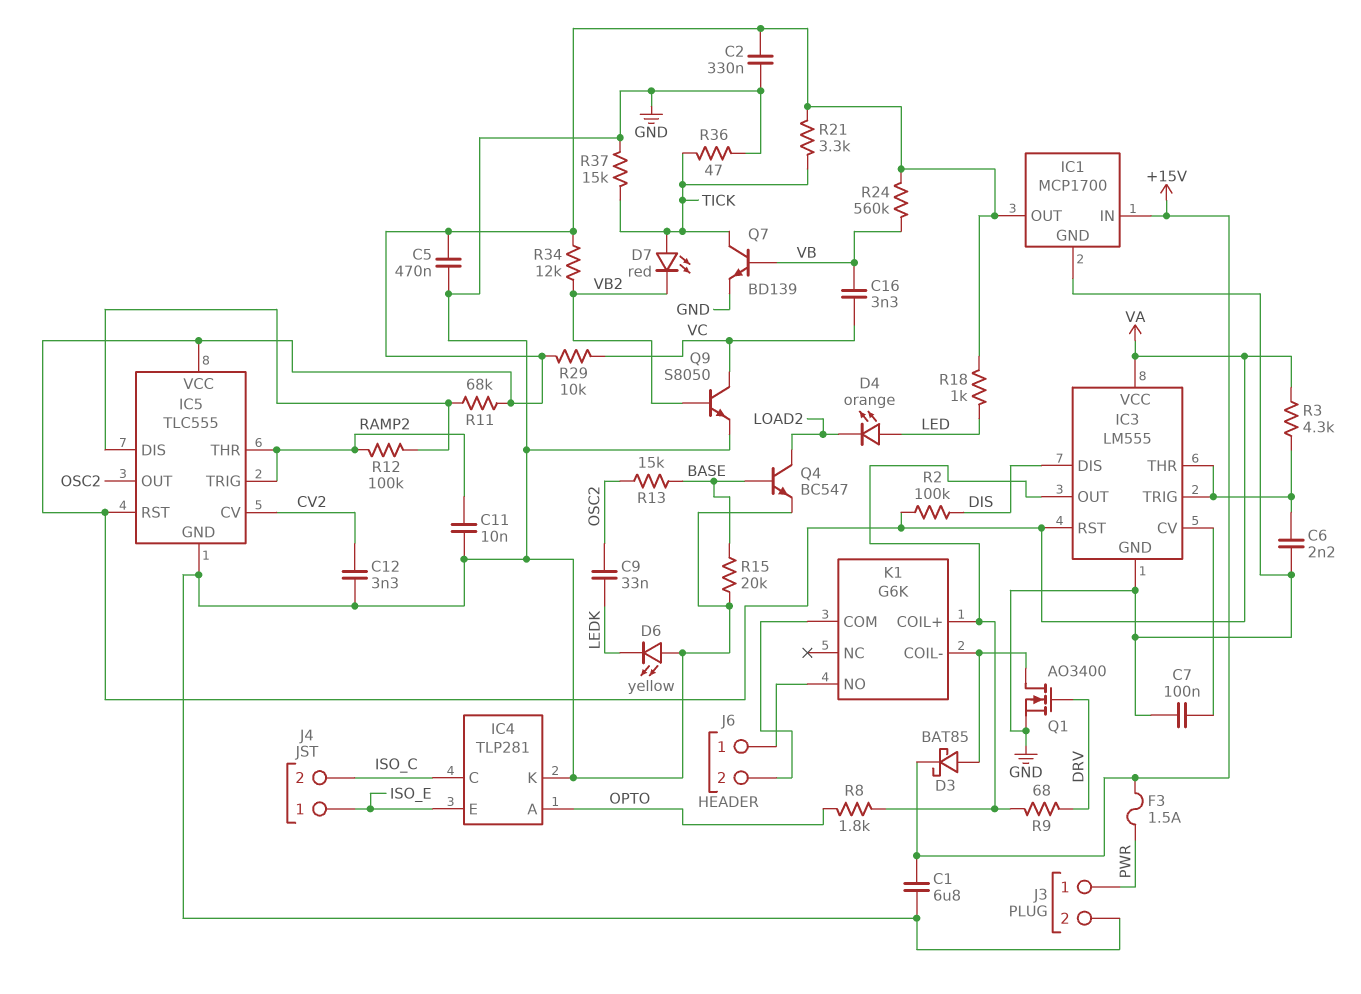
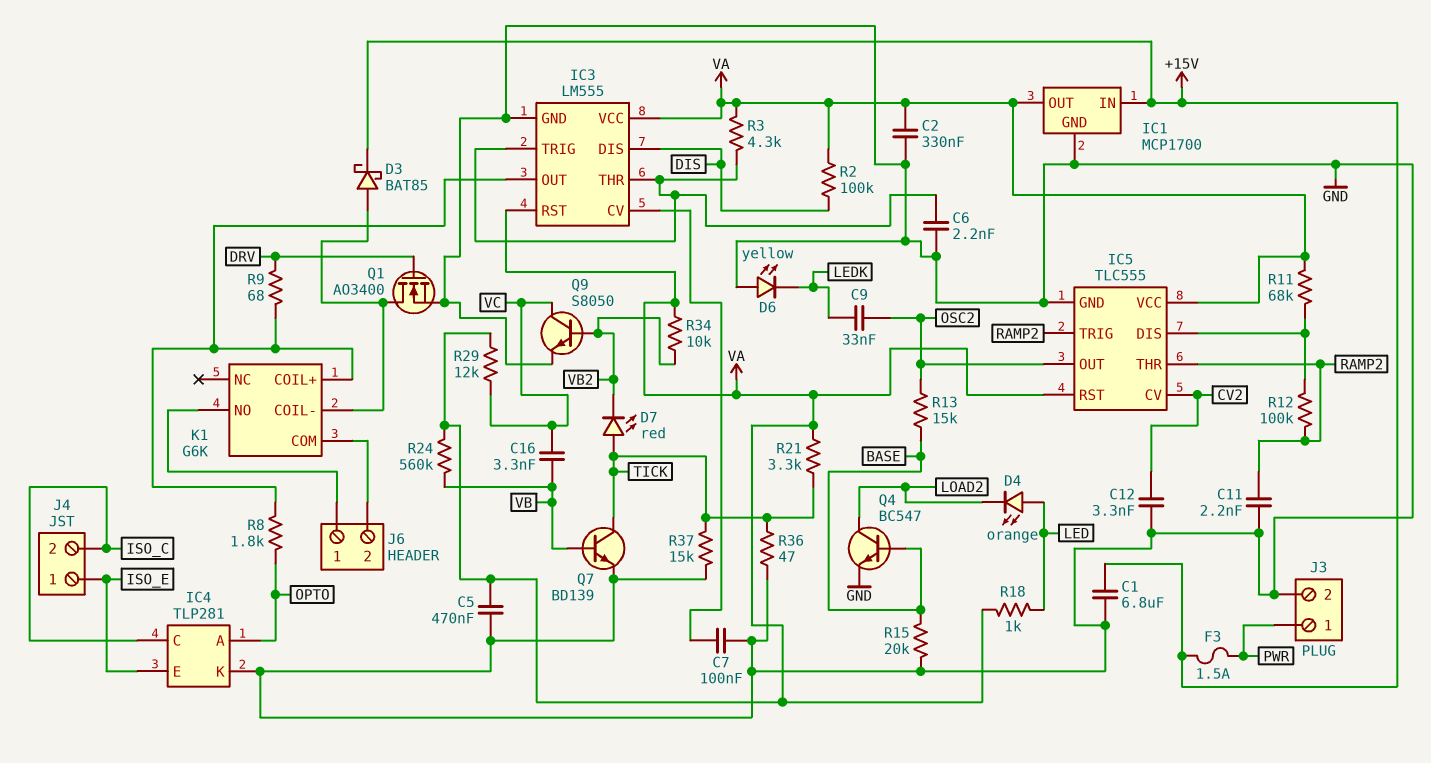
C11: 10nF (GND, RAMP2) -> 2.2nF (GND, RAMP2)
R29: 10k (VA, VC) -> 12k (VA, VC)
R34: 12k (VA, VB2) -> 10k (VA, VB2)

